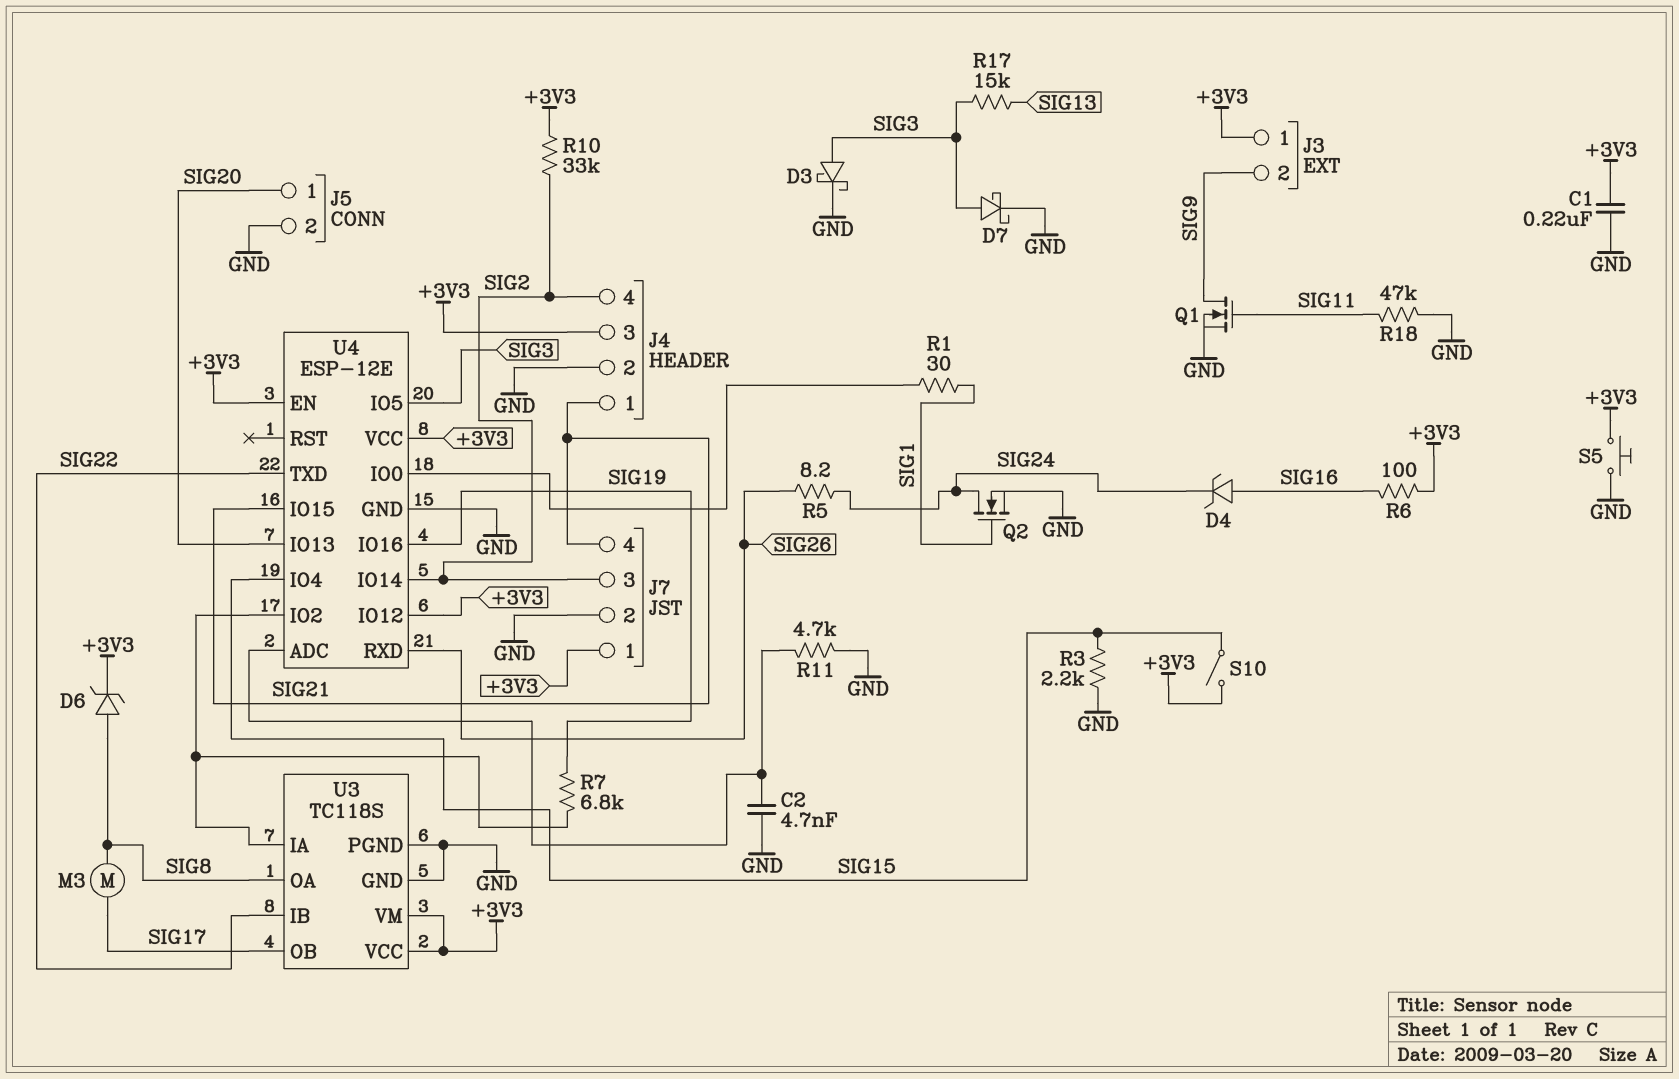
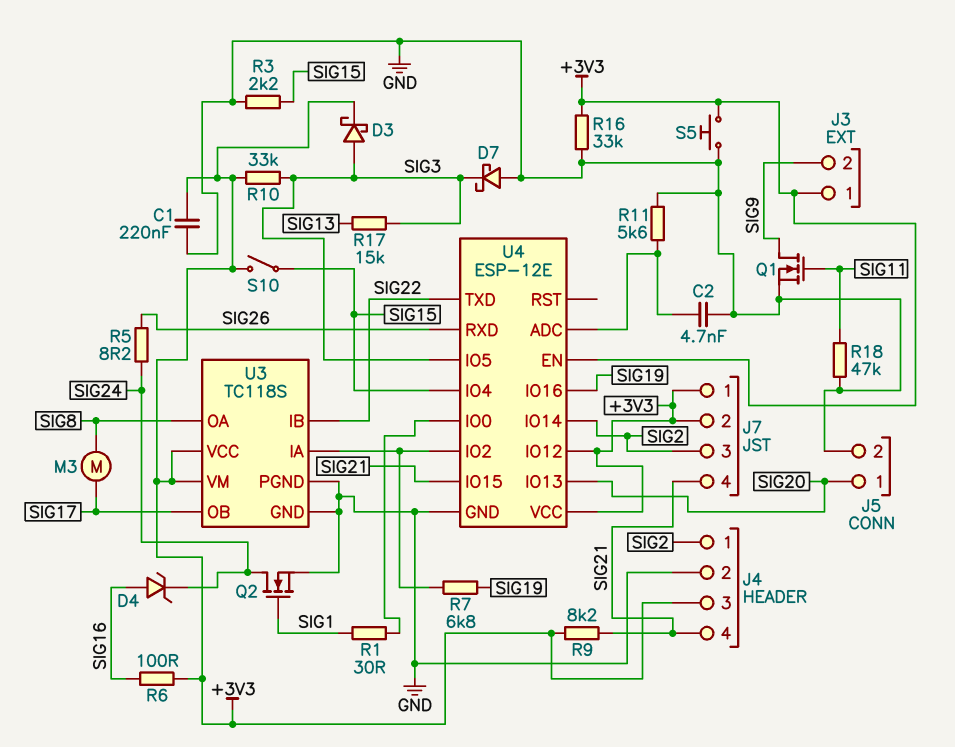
D3: schottky (A SIG3, K GND) -> schottky (A SIG3, K +3V3)
D6: zener (A SIG8, K +3V3) -> none
D7: schottky (A SIG3, K GND) -> schottky (A GND, K SIG3)
J4 pin 1: SIG21 -> SIG2
J4 pin 4: SIG2 -> SIG21
J7 pin 2: GND -> +3V3
R9: none -> 8.2k (+3V3, SIG21)
R10: 33k (+3V3, SIG2) -> 33k (+3V3, SIG3)
R11: 4.7k (GND, U4/ADC) -> 5.6k (GND, U4/ADC)
R16: none -> 33k (+3V3, GND)

